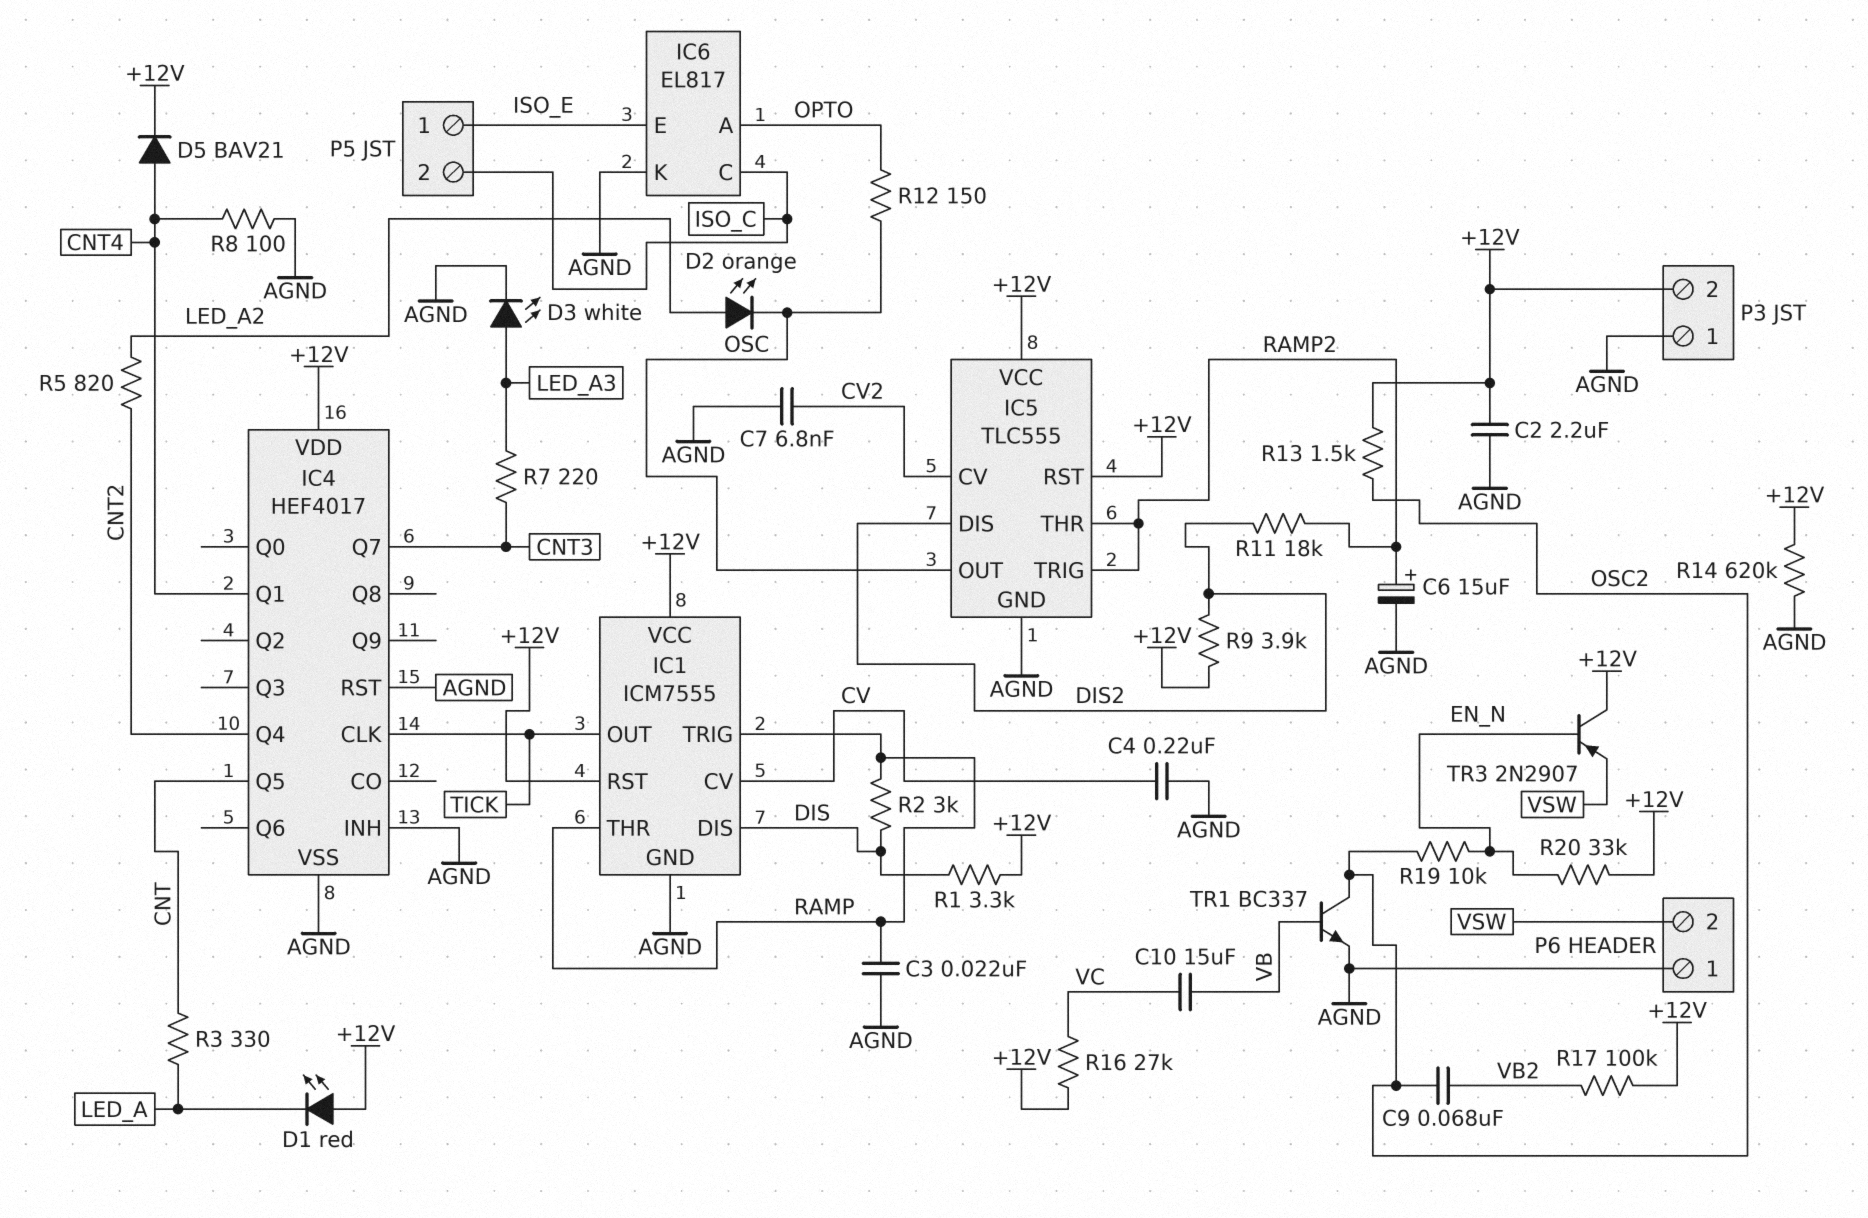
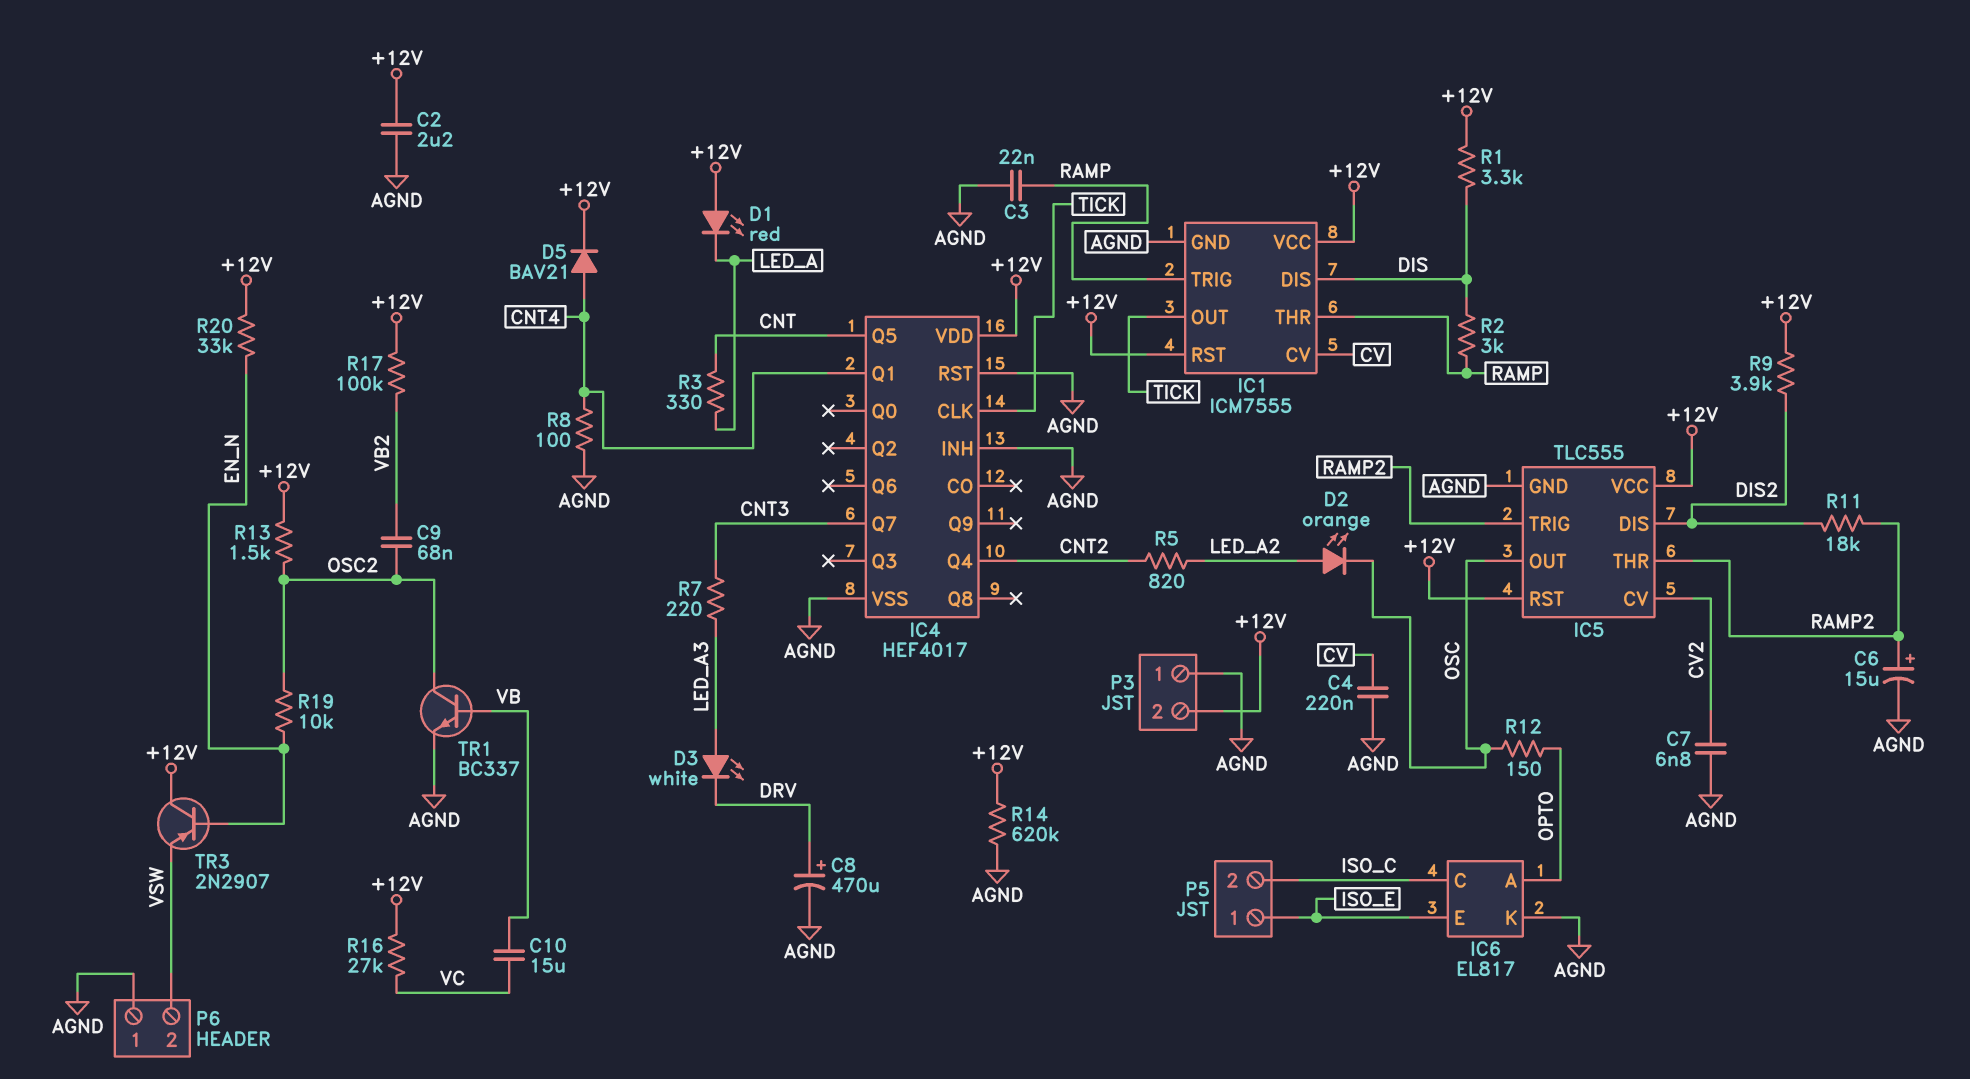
C8: none -> 470uF (plus DRV, minus AGND)
D3: LED white (A LED_A3, K AGND) -> LED white (A LED_A3, K DRV)

